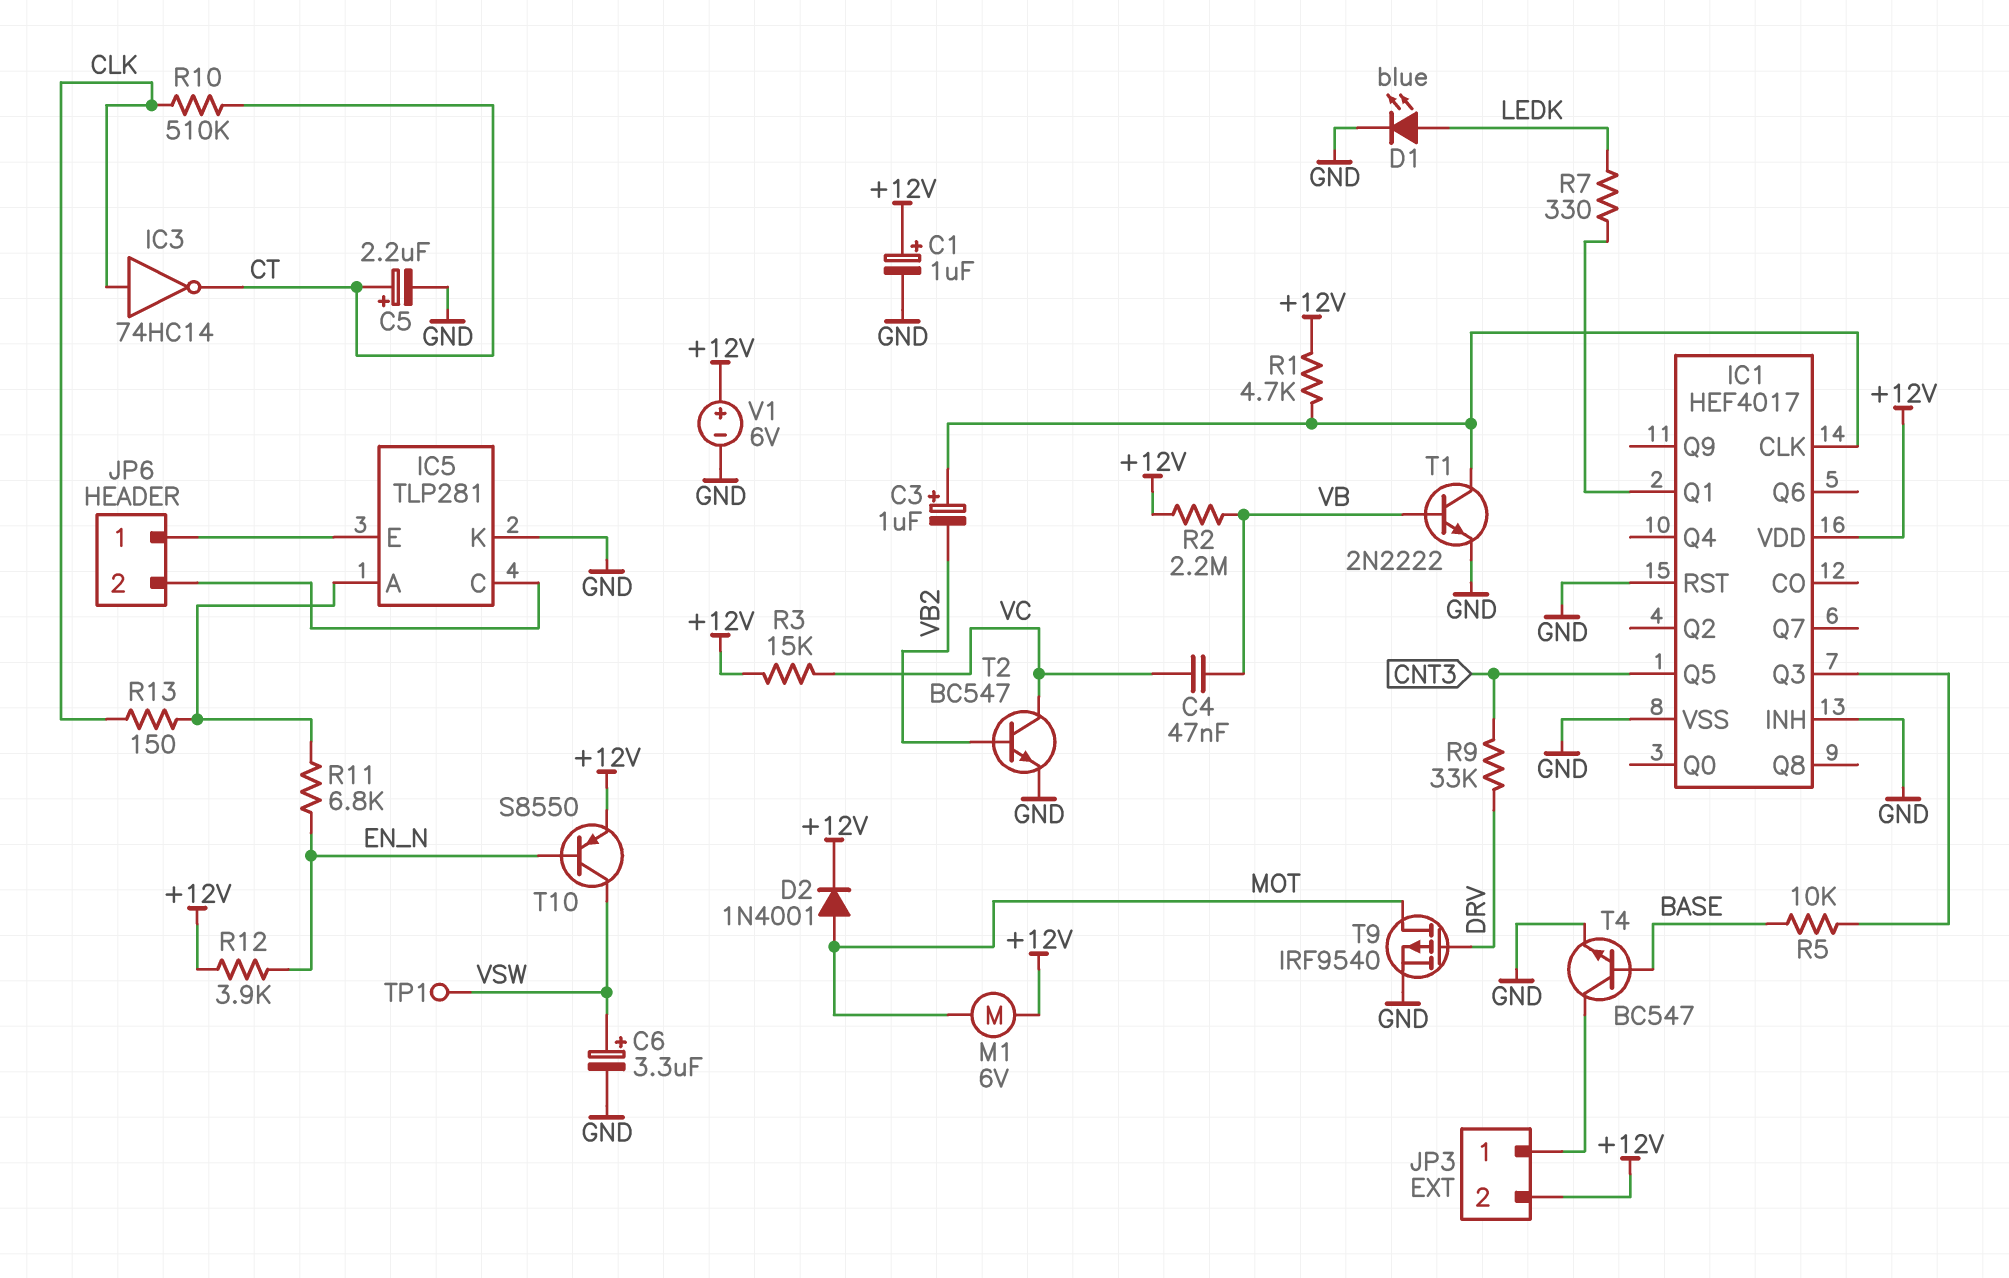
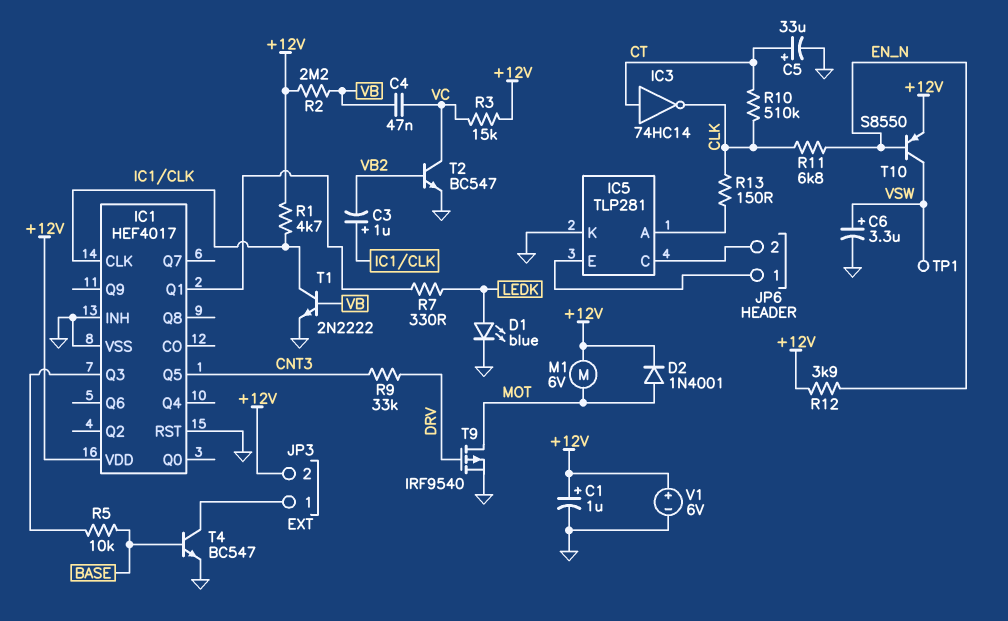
C5: 2.2uF (plus CT, minus GND) -> 33uF (plus CT, minus GND)
IC3: NOT 74HC14 (in CLK, out CT) -> NOT 74HC14 (in CT, out CLK)
R11: 6.8k (EN_N, IC5/A) -> 6.8k (CLK, EN_N)

